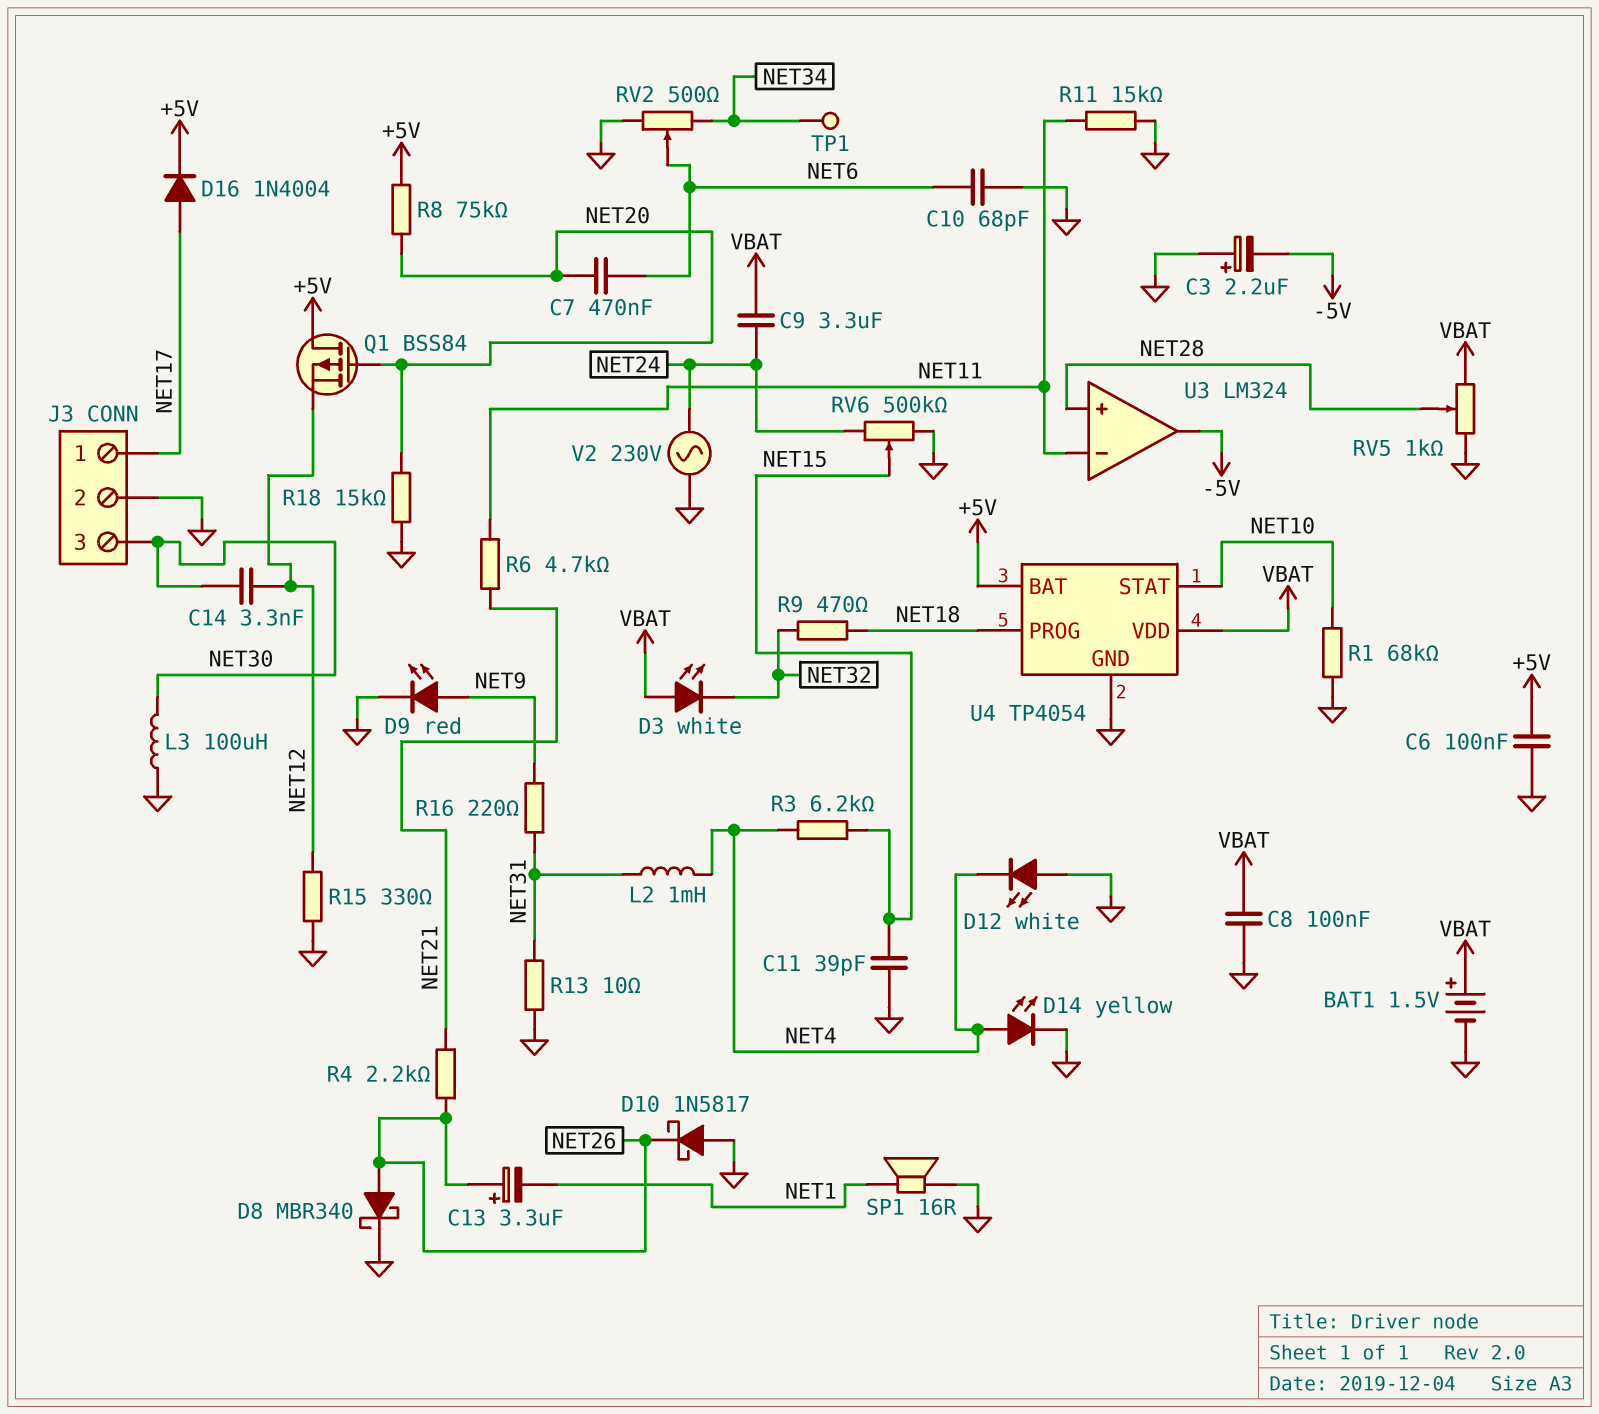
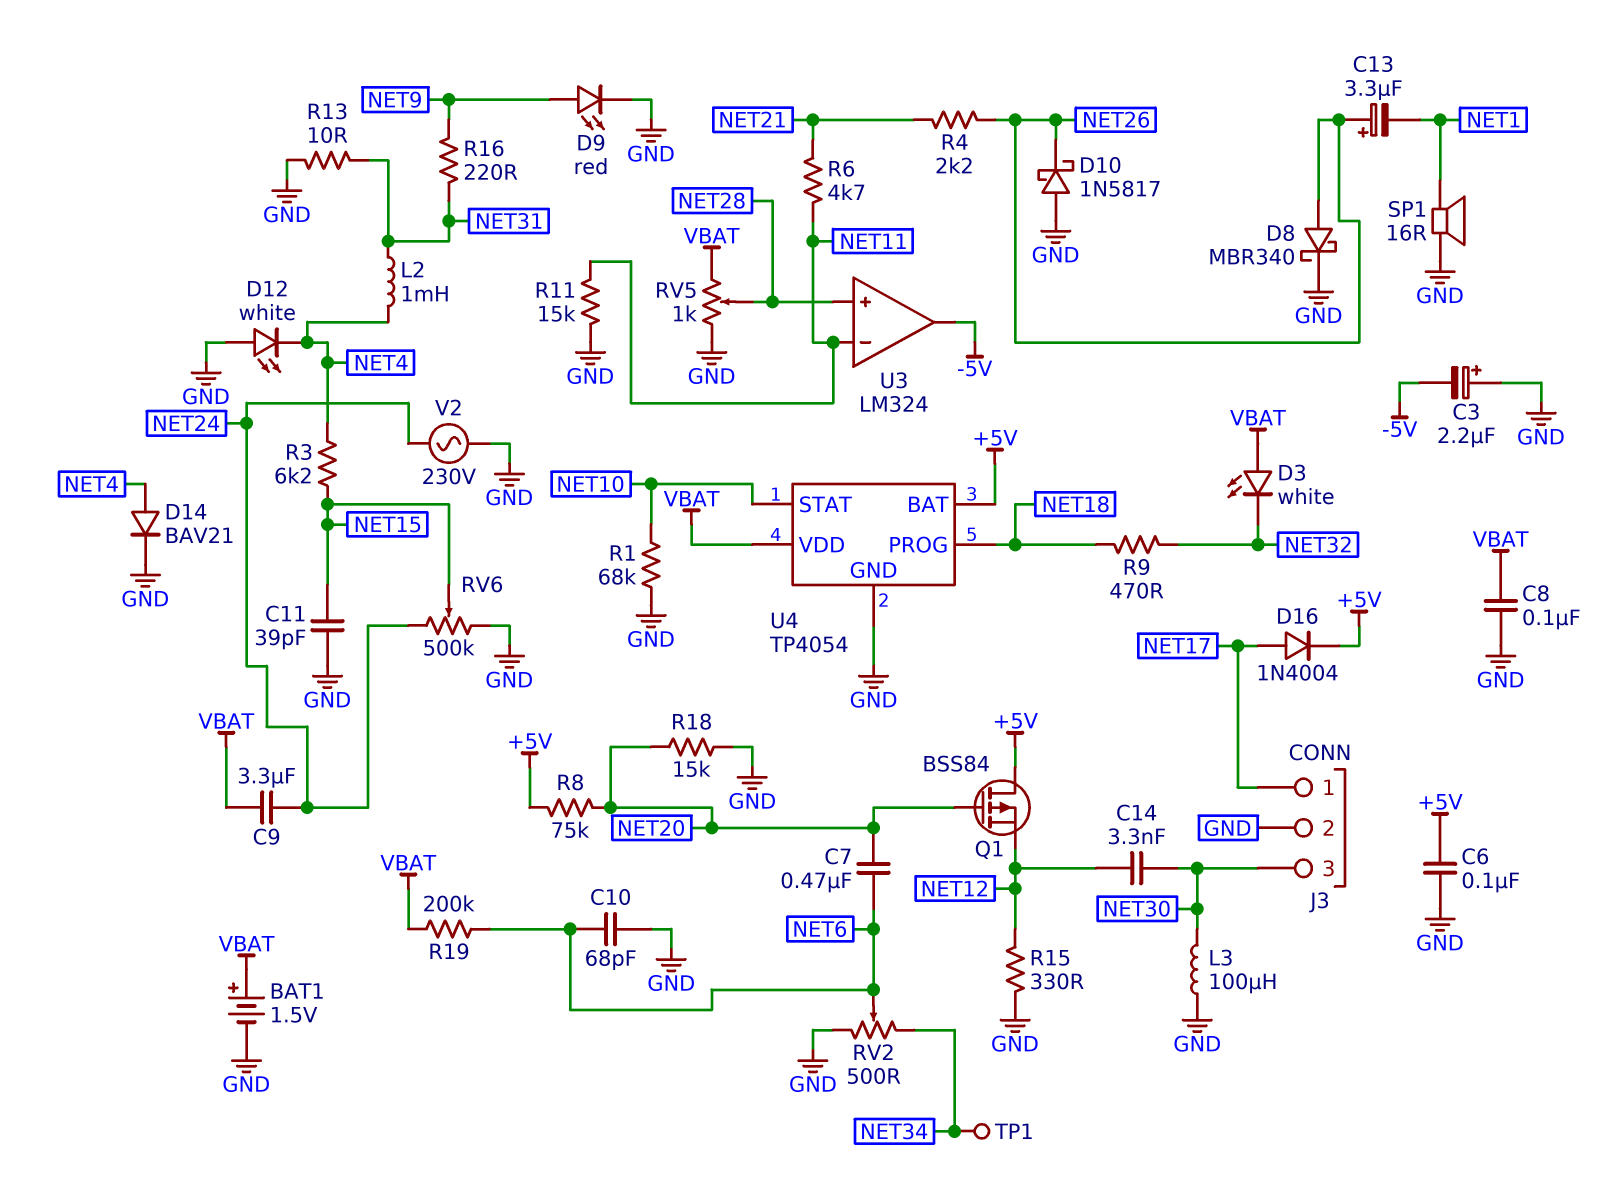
D14: LED yellow (A NET4, K GND) -> diode BAV21 (A NET4, K GND)
R19: none -> 200k (NET6, VBAT)

